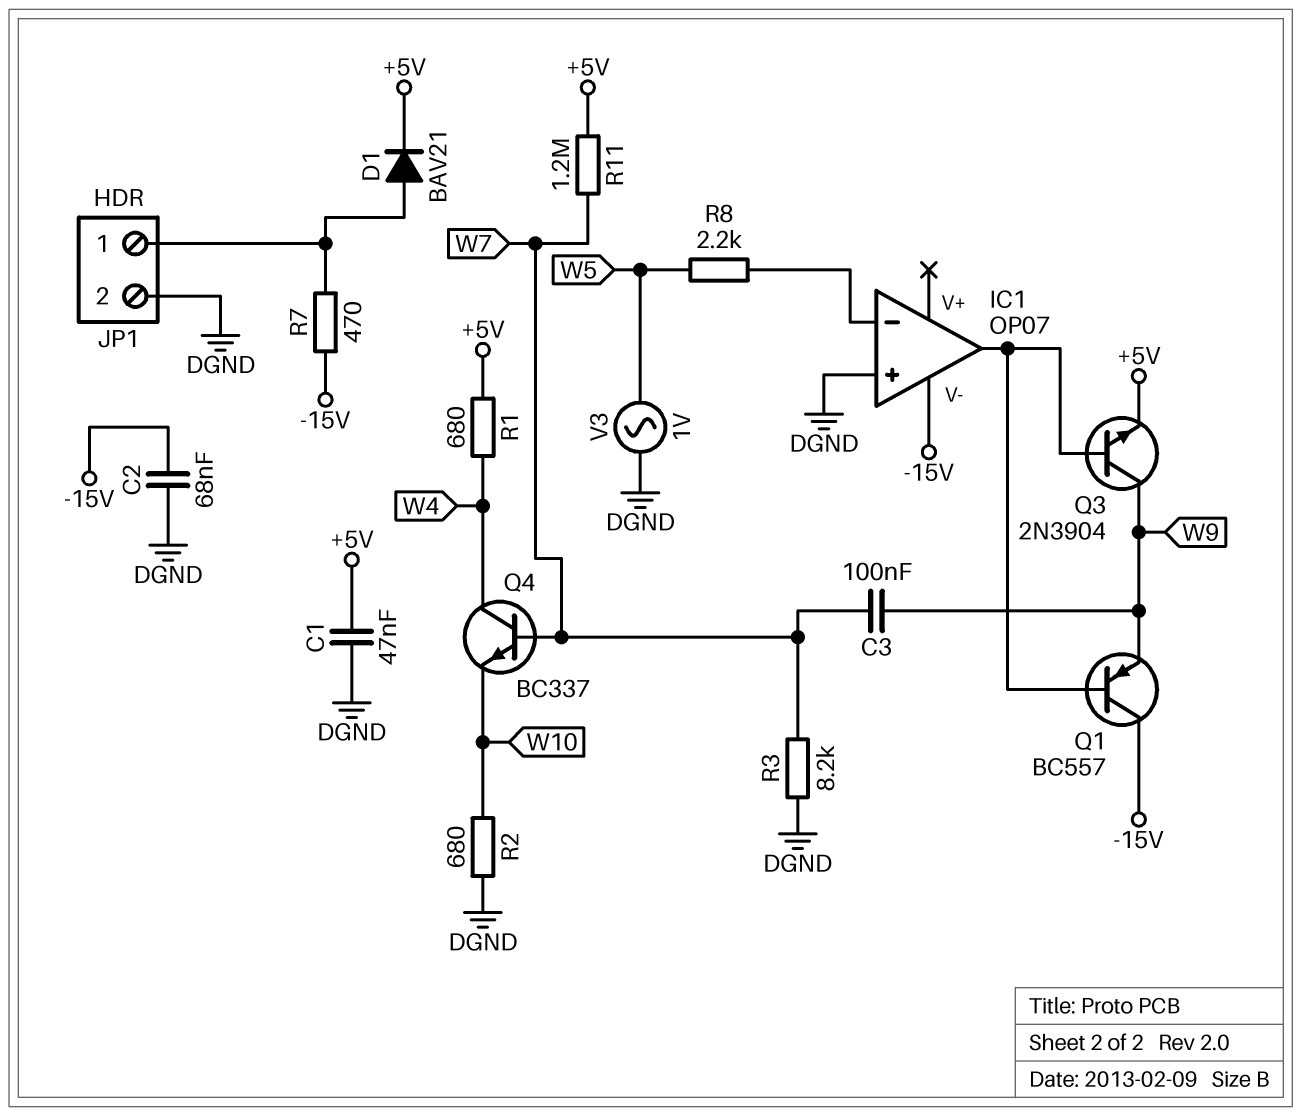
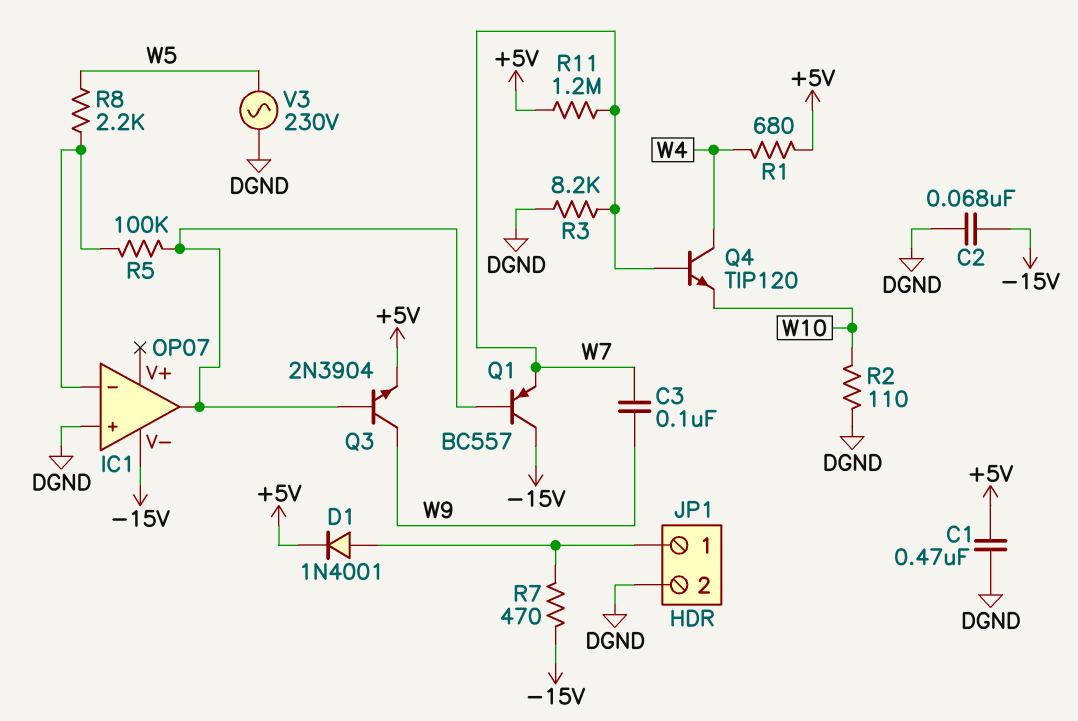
C1: 47nF (+5V, DGND) -> 470nF (+5V, DGND)
D1: diode BAV21 (A JP1/1, K +5V) -> diode 1N4001 (A JP1/1, K +5V)
Q1: PNP BC557 (B IC1/out, C -15V, E W9) -> PNP BC557 (B IC1/out, C -15V, E W7)
Q4: NPN BC337 (B W7, C W4, E W10) -> NPN TIP120 (B W7, C W4, E W10)
R2: 680 (DGND, W10) -> 110 (DGND, W10)
R5: none -> 100k (IC1/in-, IC1/out)
V3: AC 1V (DGND, W5) -> AC 230V (DGND, W5)

